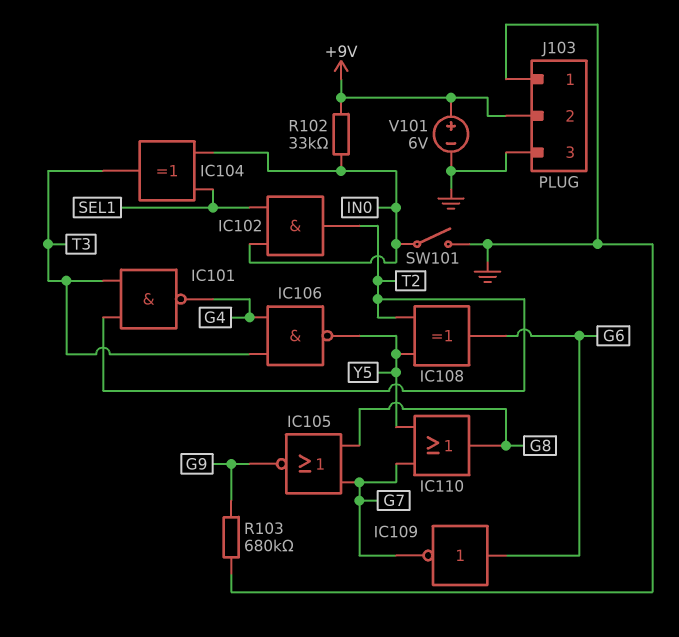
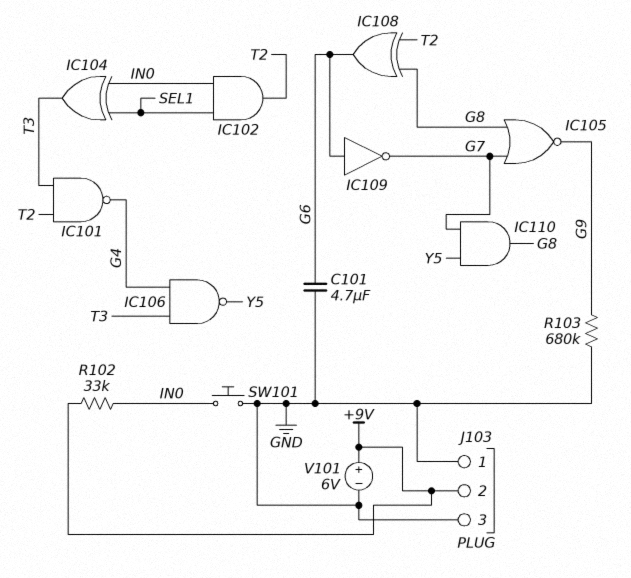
C101: none -> 4.7uF (G6, GND)
IC108: XOR (in T2, in Y5, out G6) -> XOR (in G8, in T2, out G6)
IC110: OR (in G7, in Y5, out G8) -> AND (in G7, in Y5, out G8)
SW101: switch (GND, IN0) -> button (GND, IN0)

